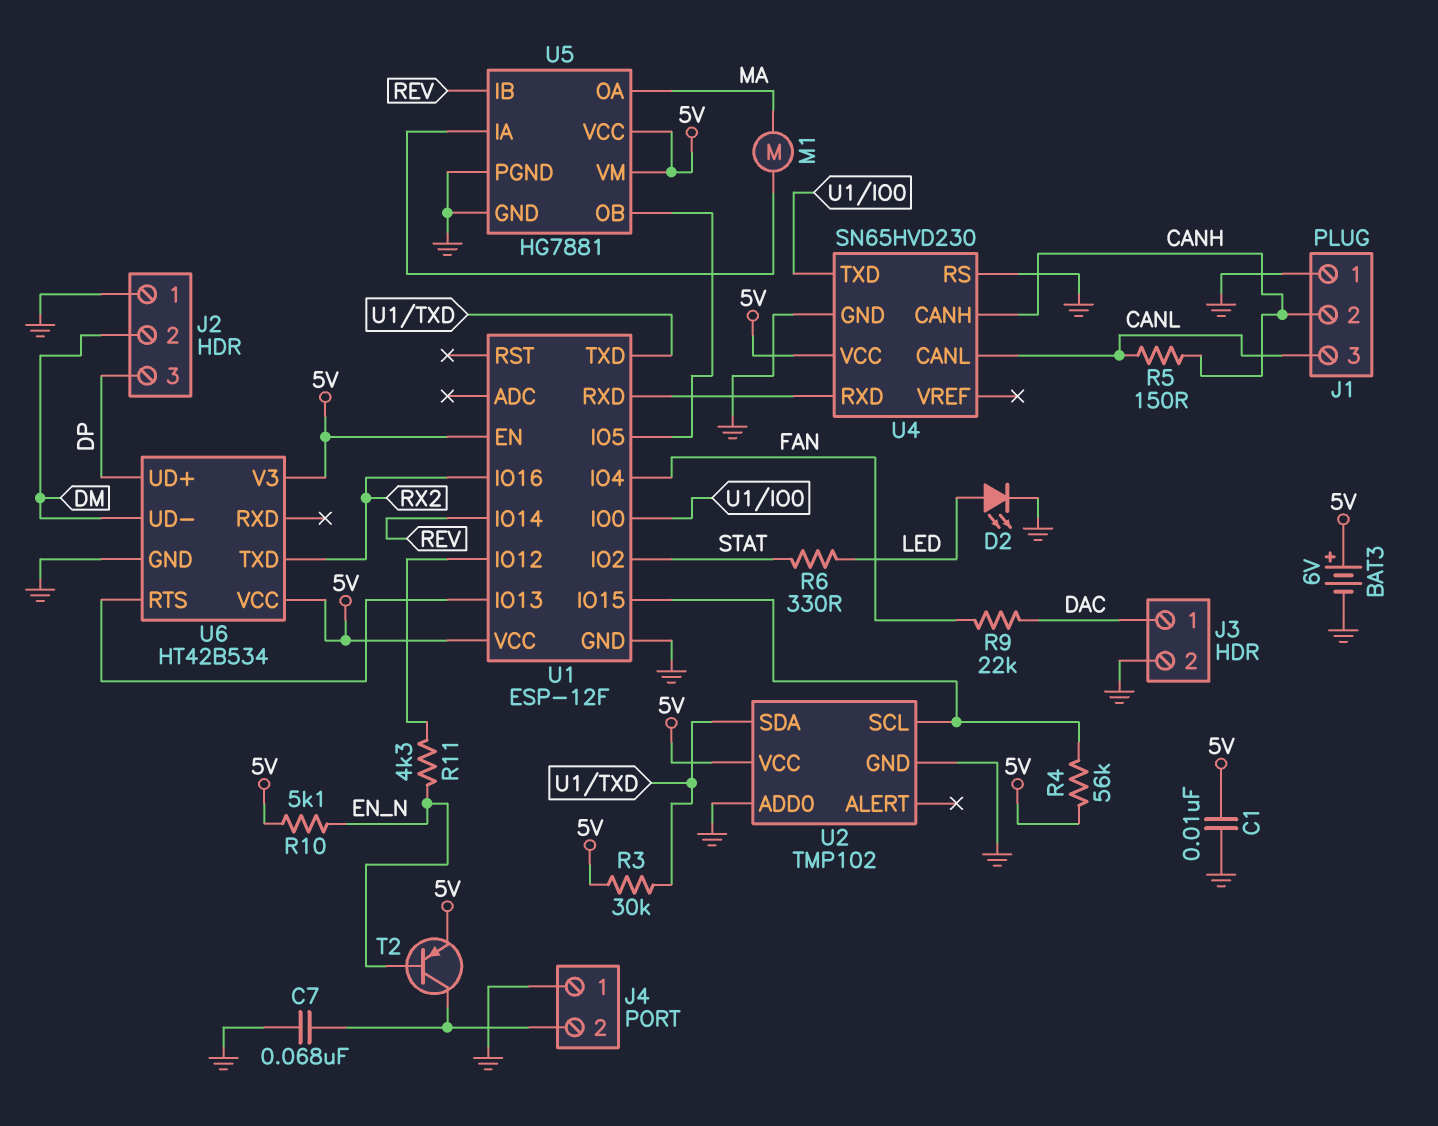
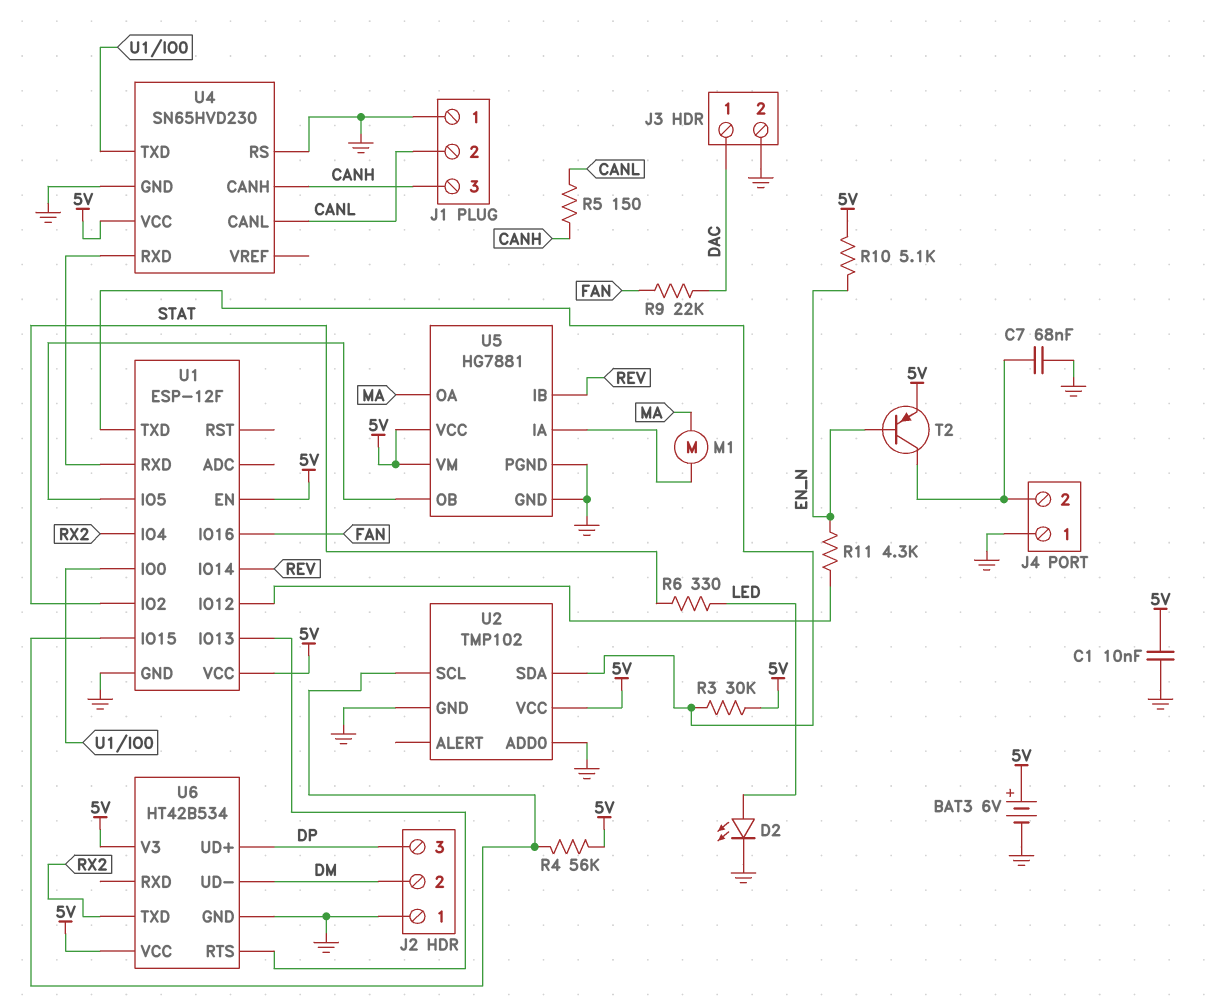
J1 pin 2: CANH -> CANL
J1 pin 3: CANL -> CANH
U1 pin IO4: FAN -> RX2
U1 pin IO16: RX2 -> FAN

